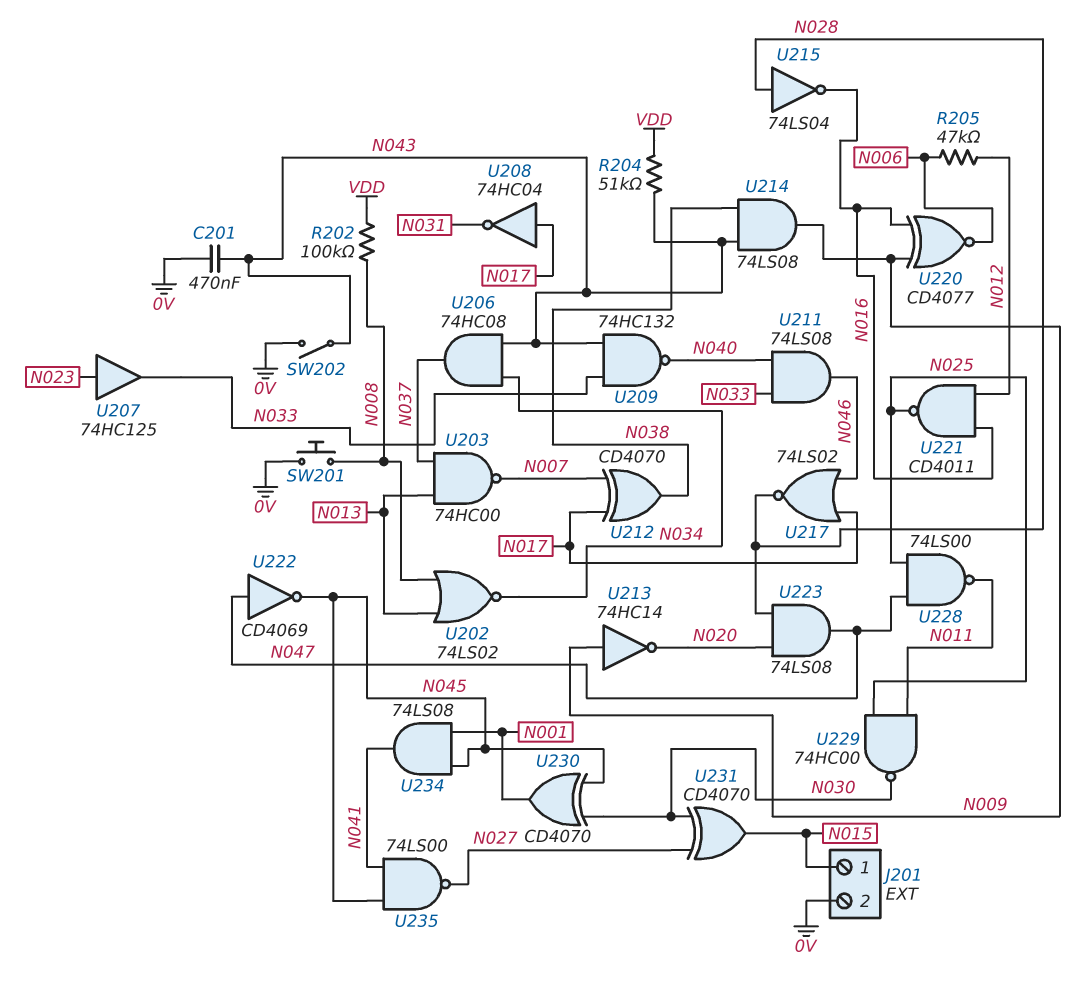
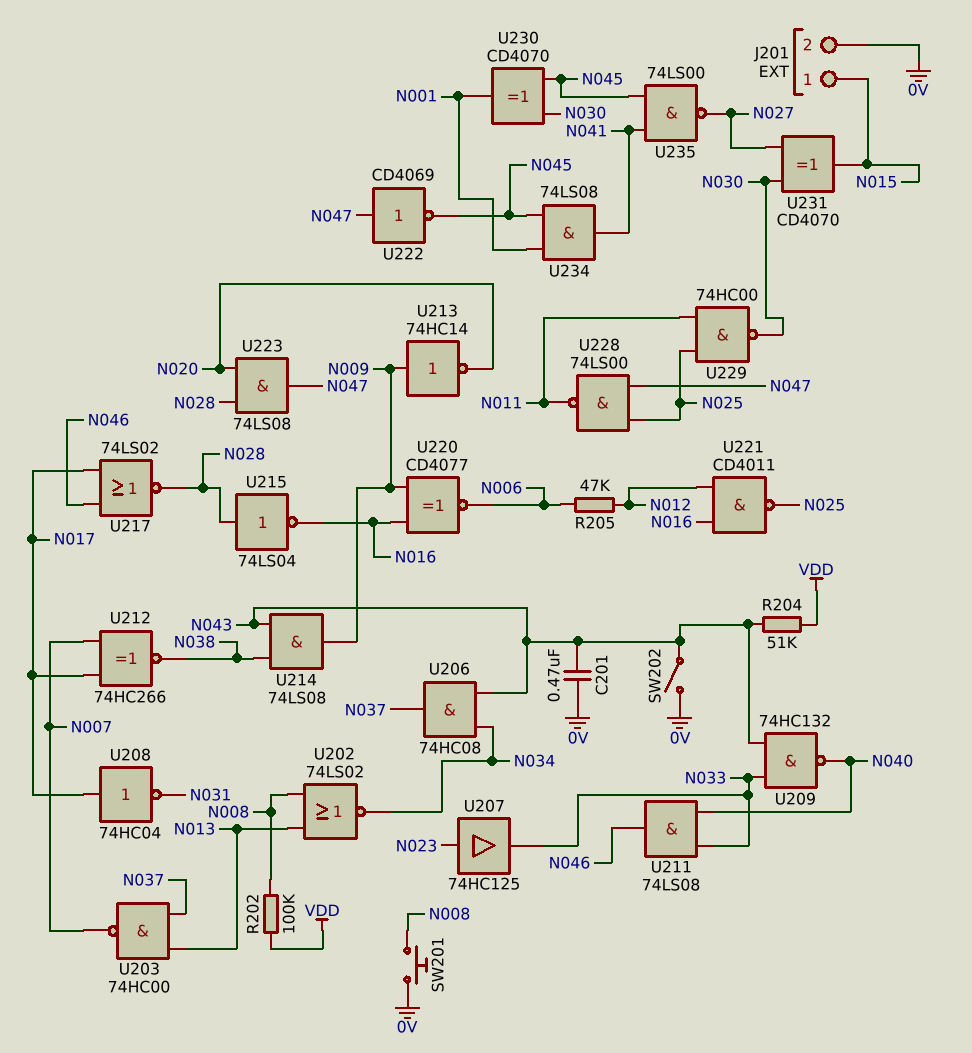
U212: XOR CD4070 (in N007, in N017, out N038) -> XNOR 74HC266 (in N007, in N017, out N038)

